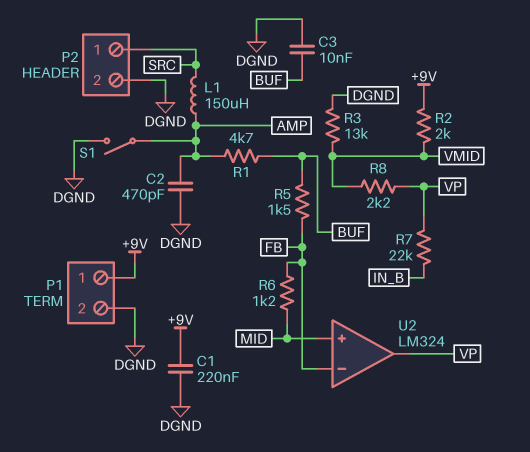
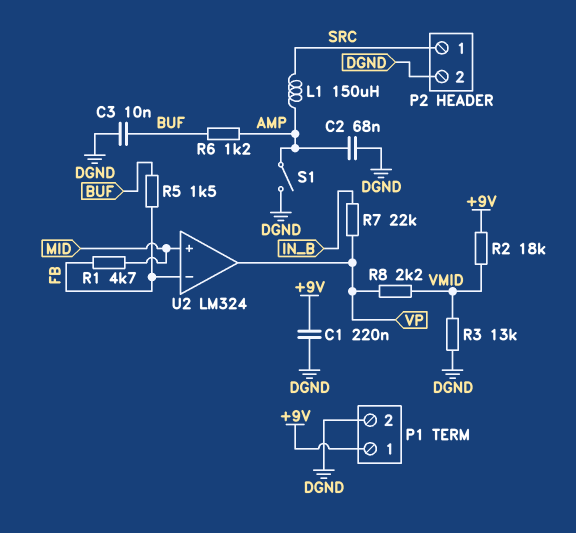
C2: 470pF (AMP, DGND) -> 68nF (AMP, DGND)
R1: 4.7k (AMP, BUF) -> 4.7k (FB, MID)
R2: 2k (+9V, VMID) -> 18k (+9V, VMID)
R6: 1.2k (FB, MID) -> 1.2k (AMP, BUF)

